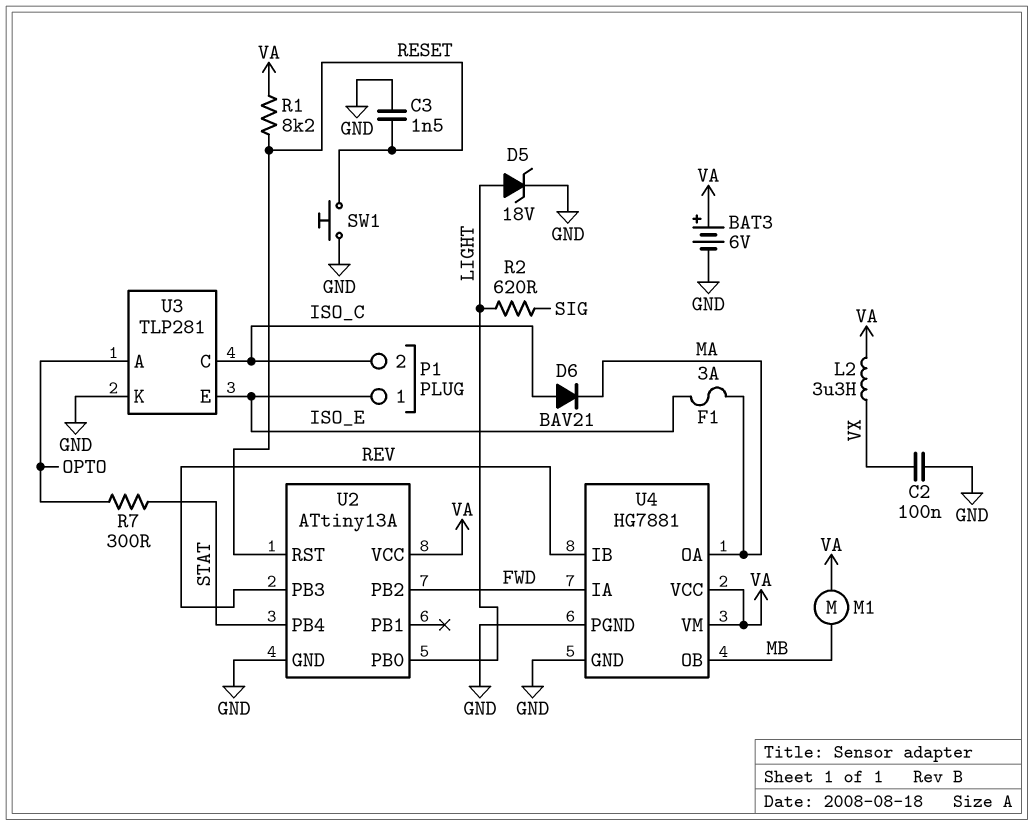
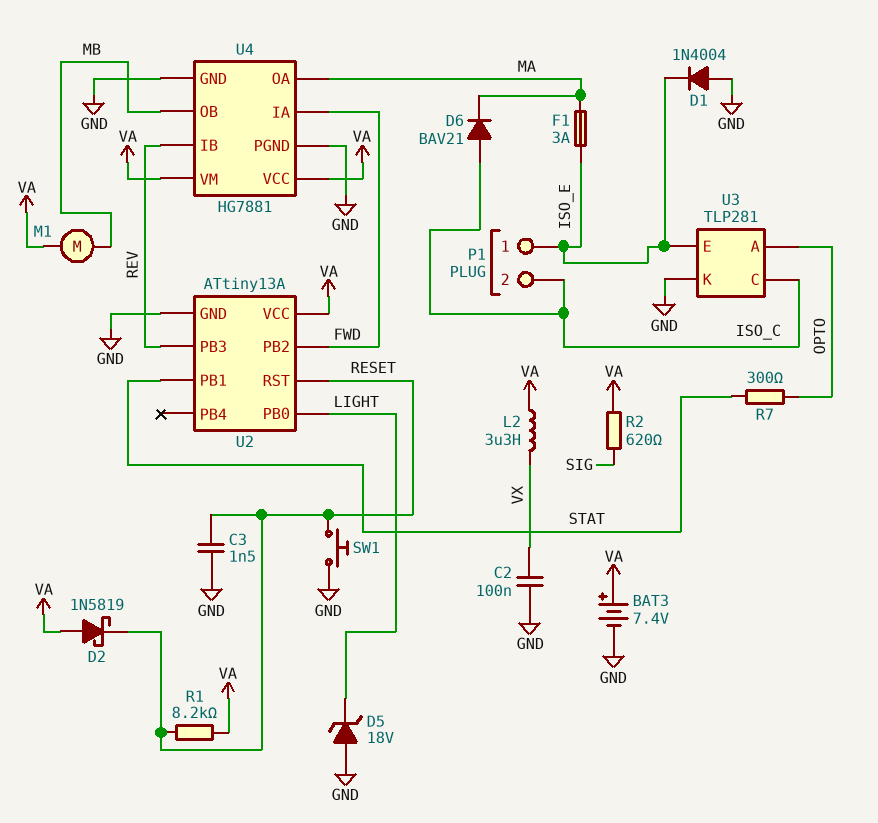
BAT3: 6V (plus VA, minus GND) -> 7.4V (plus VA, minus GND)
D1: none -> diode 1N4004 (A GND, K ISO_E)
D2: none -> schottky 1N5819 (A VA, K RESET)
D5: zener 18V (A LIGHT, K GND) -> zener 18V (A GND, K LIGHT)
R2: 620 (LIGHT, SIG) -> 620 (SIG, VA)
U2 pin PB1: none -> STAT
U2 pin PB4: STAT -> none

